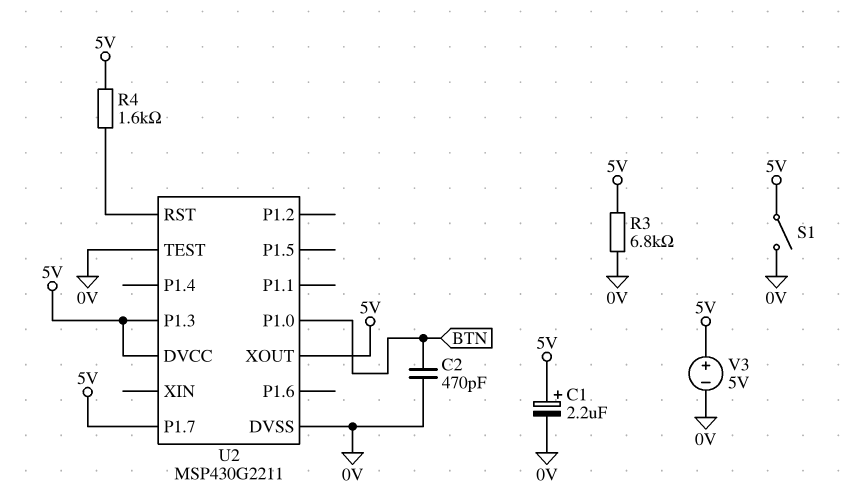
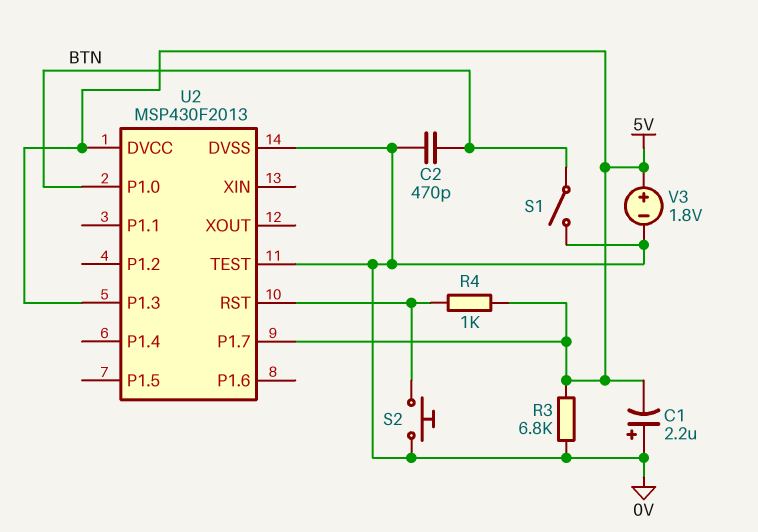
C1: 2.2uF (plus 5V, minus 0V) -> 2.2uF (plus 0V, minus 5V)
R4: 1.6k (5V, U2/RST) -> 1k (5V, U2/RST)
S1: switch (0V, 5V) -> switch (0V, BTN)
S2: none -> button (0V, U2/RST)
U2: MSP430G2211 -> MSP430F2013
U2 pin XOUT: 5V -> none
V3: 5V (plus 5V, minus 0V) -> 1.8V (plus 5V, minus 0V)

